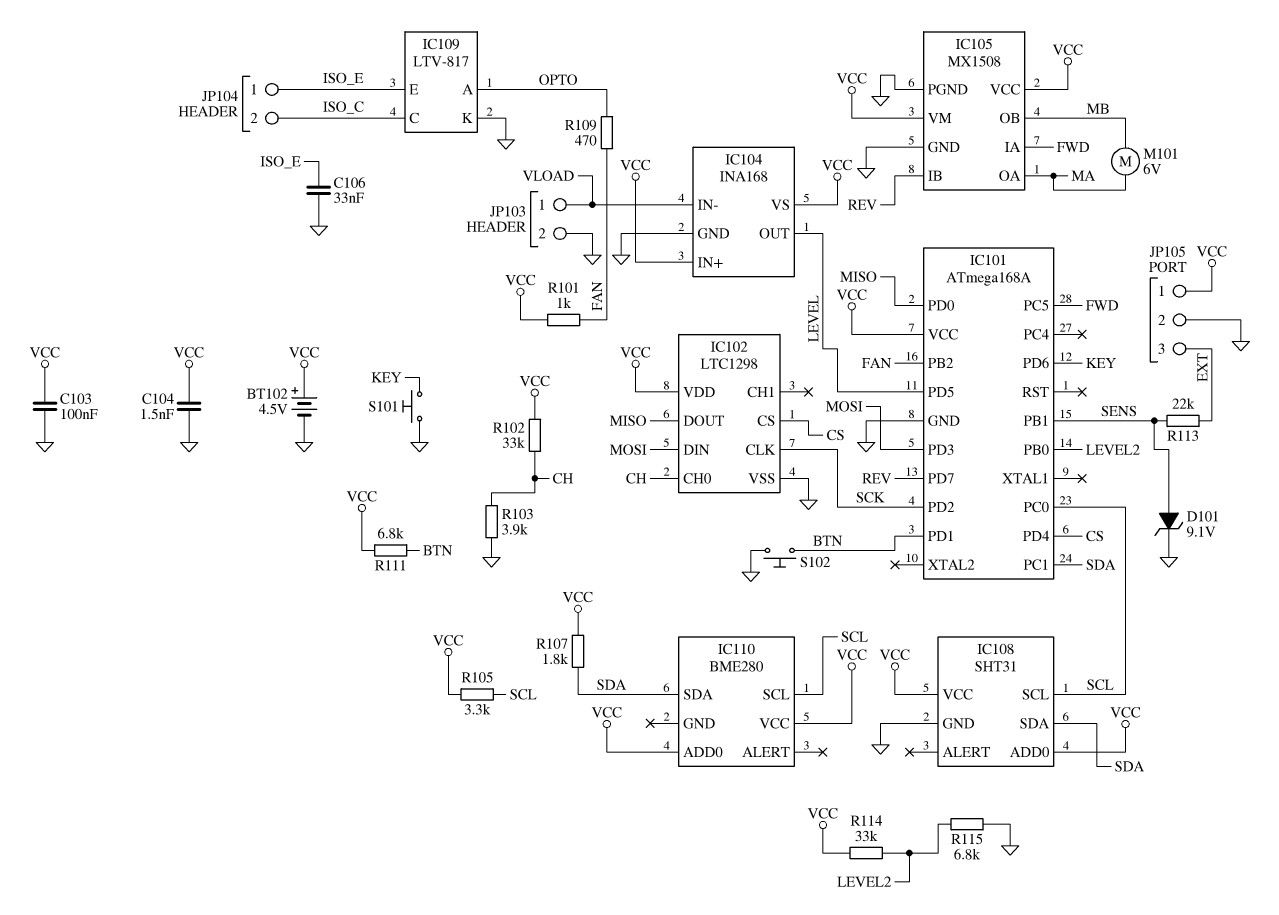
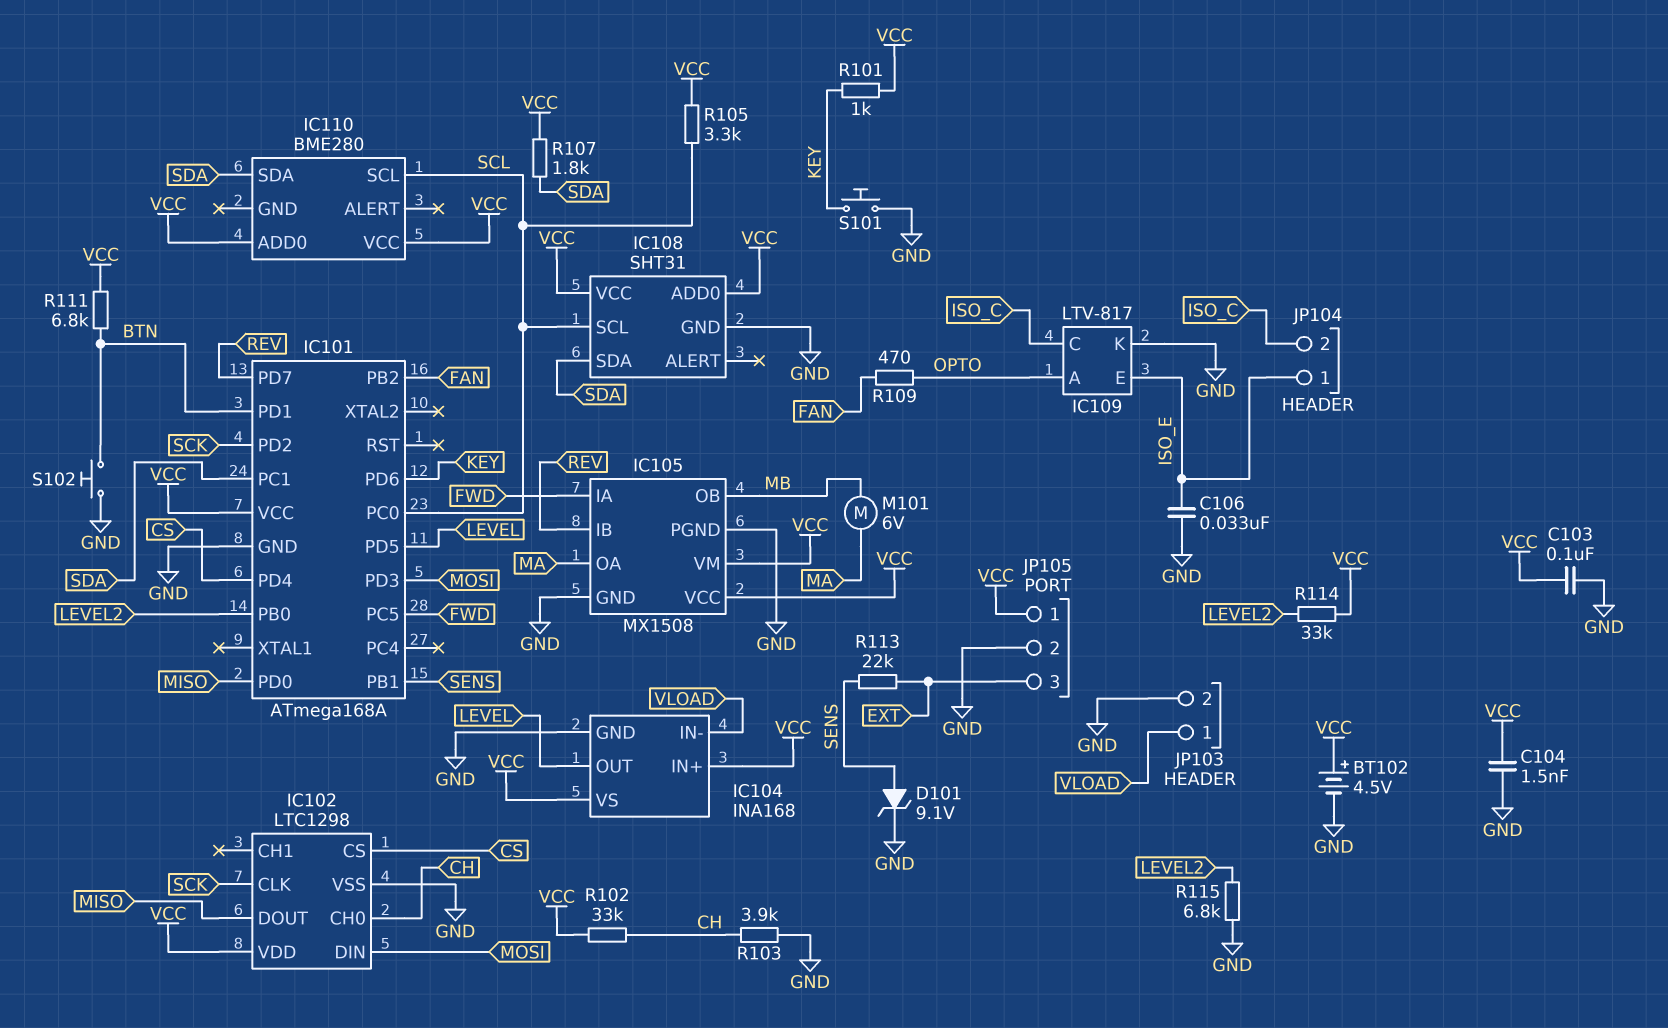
R101: 1k (FAN, VCC) -> 1k (KEY, VCC)

